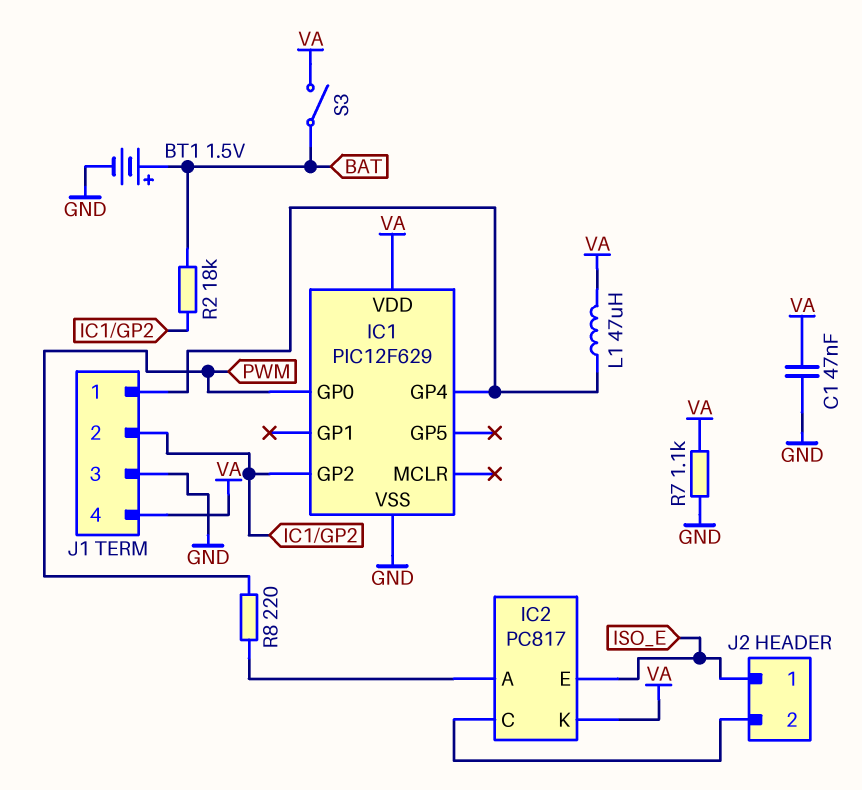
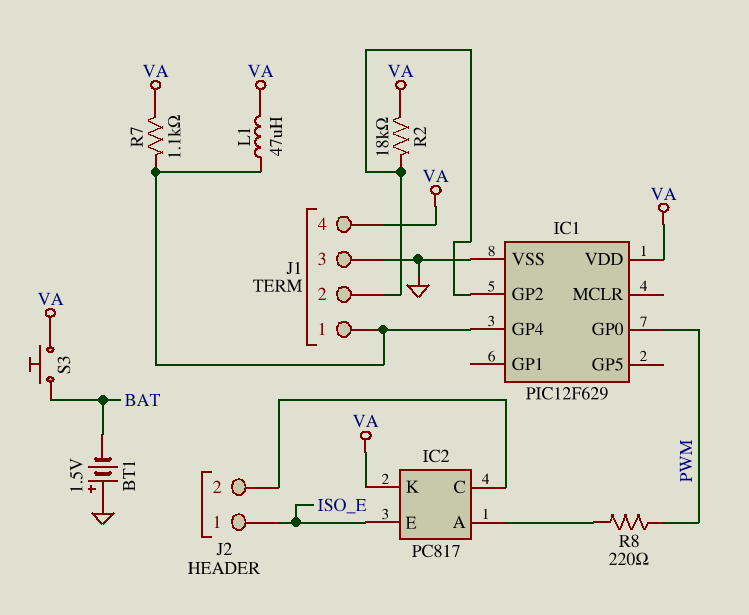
BT1: 1.5V (plus BAT, minus GND) -> 1.5V (plus GND, minus BAT)
C1: 47nF (GND, VA) -> none
R2: 18k (BAT, IC1/GP2) -> 18k (IC1/GP2, VA)
R7: 1.1k (GND, VA) -> 1.1k (IC1/GP4, VA)
S3: switch (BAT, VA) -> button (BAT, VA)

